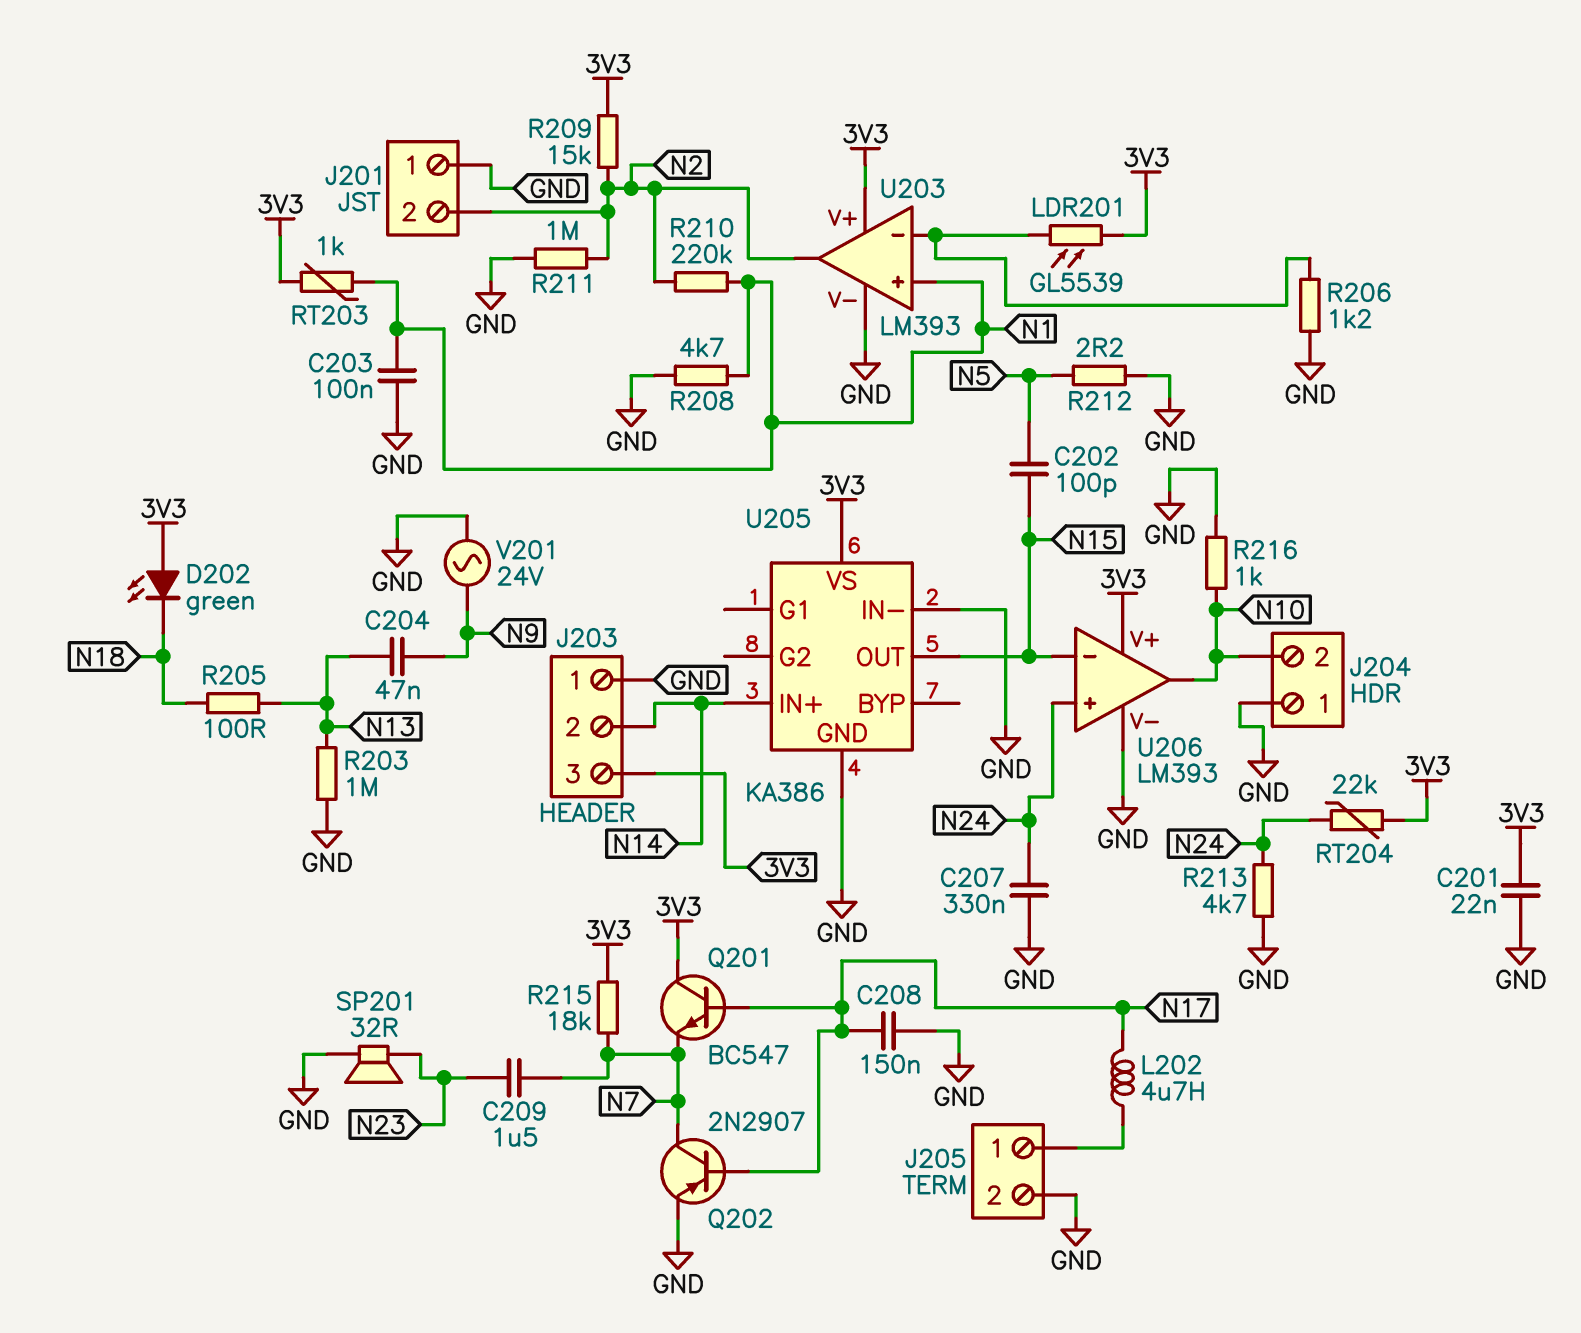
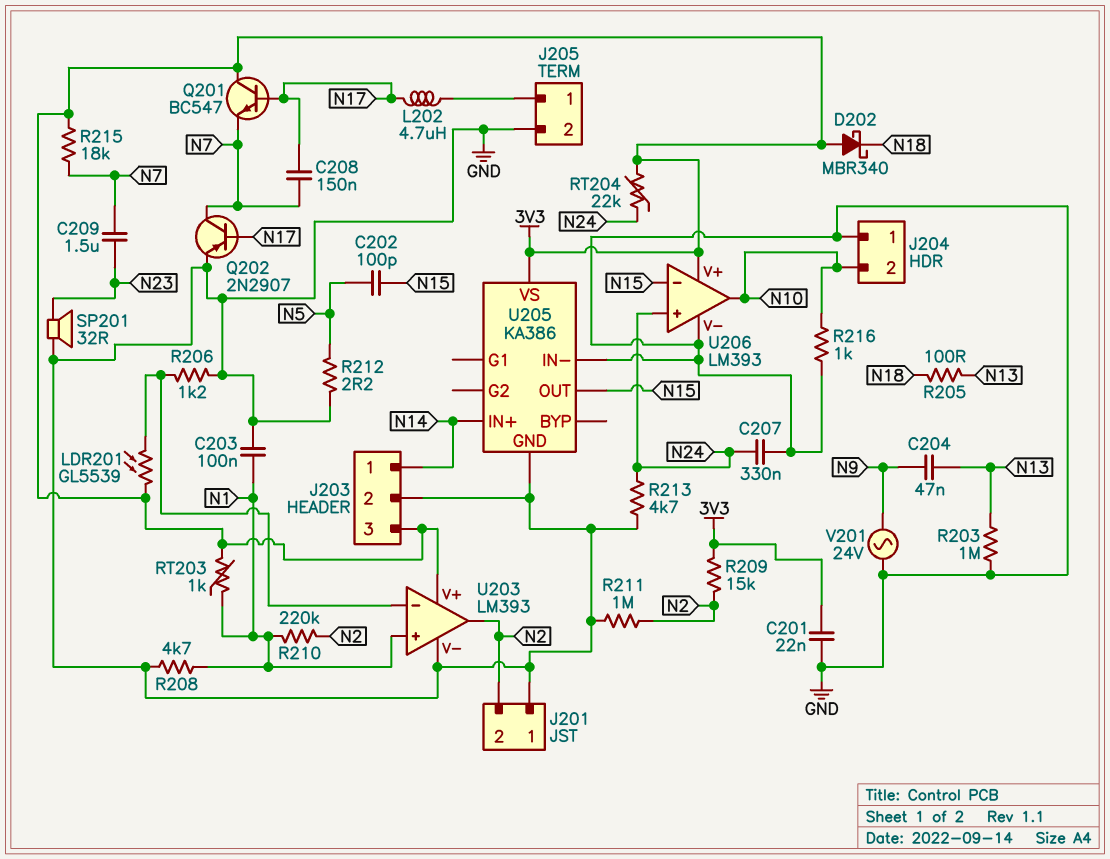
C208: 150nF (GND, N17) -> 150nF (N7, N17)
D202: LED green (A 3V3, K N18) -> schottky MBR340 (A 3V3, K N18)
J203 pin 1: GND -> N14
J203 pin 2: N14 -> GND

